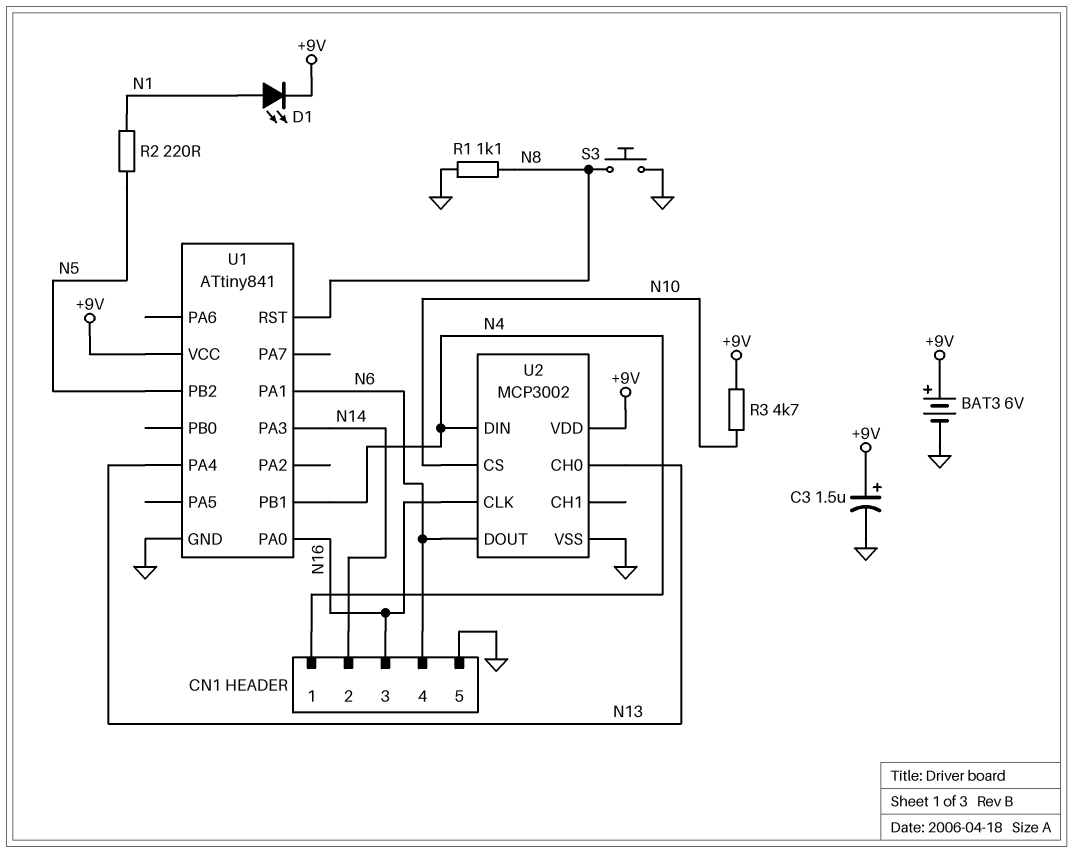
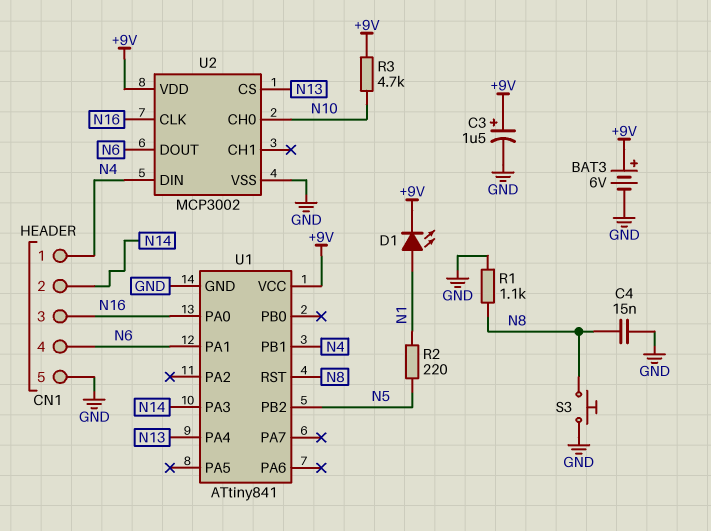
C4: none -> 15nF (GND, N8)
U2 pin CH0: N13 -> N10
U2 pin CS: N10 -> N13

